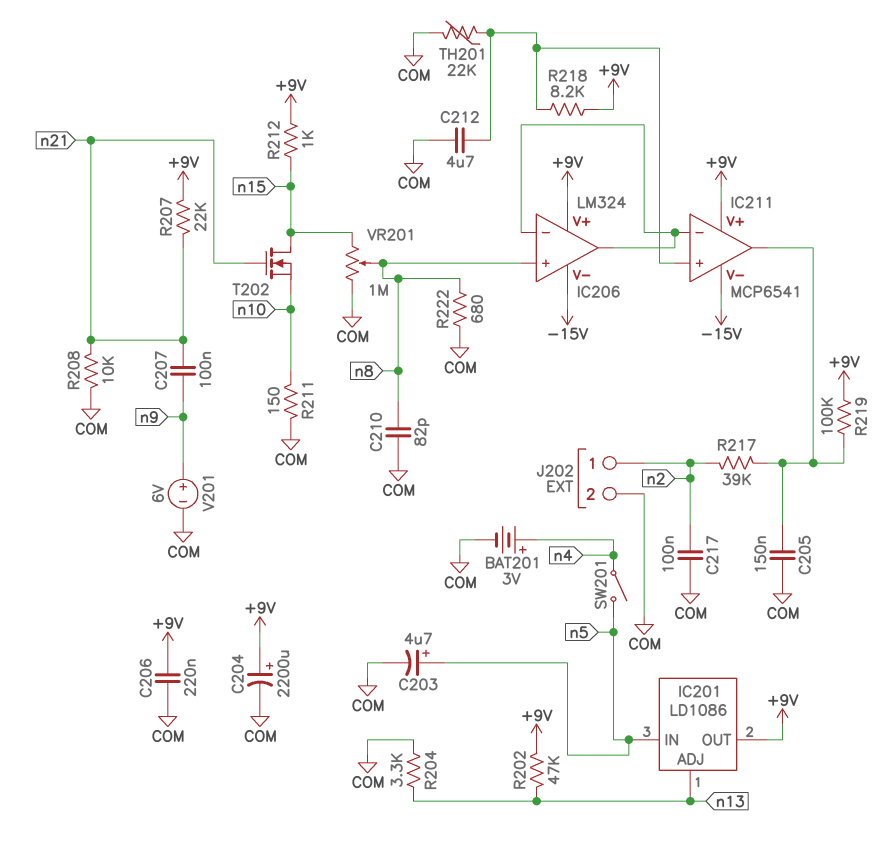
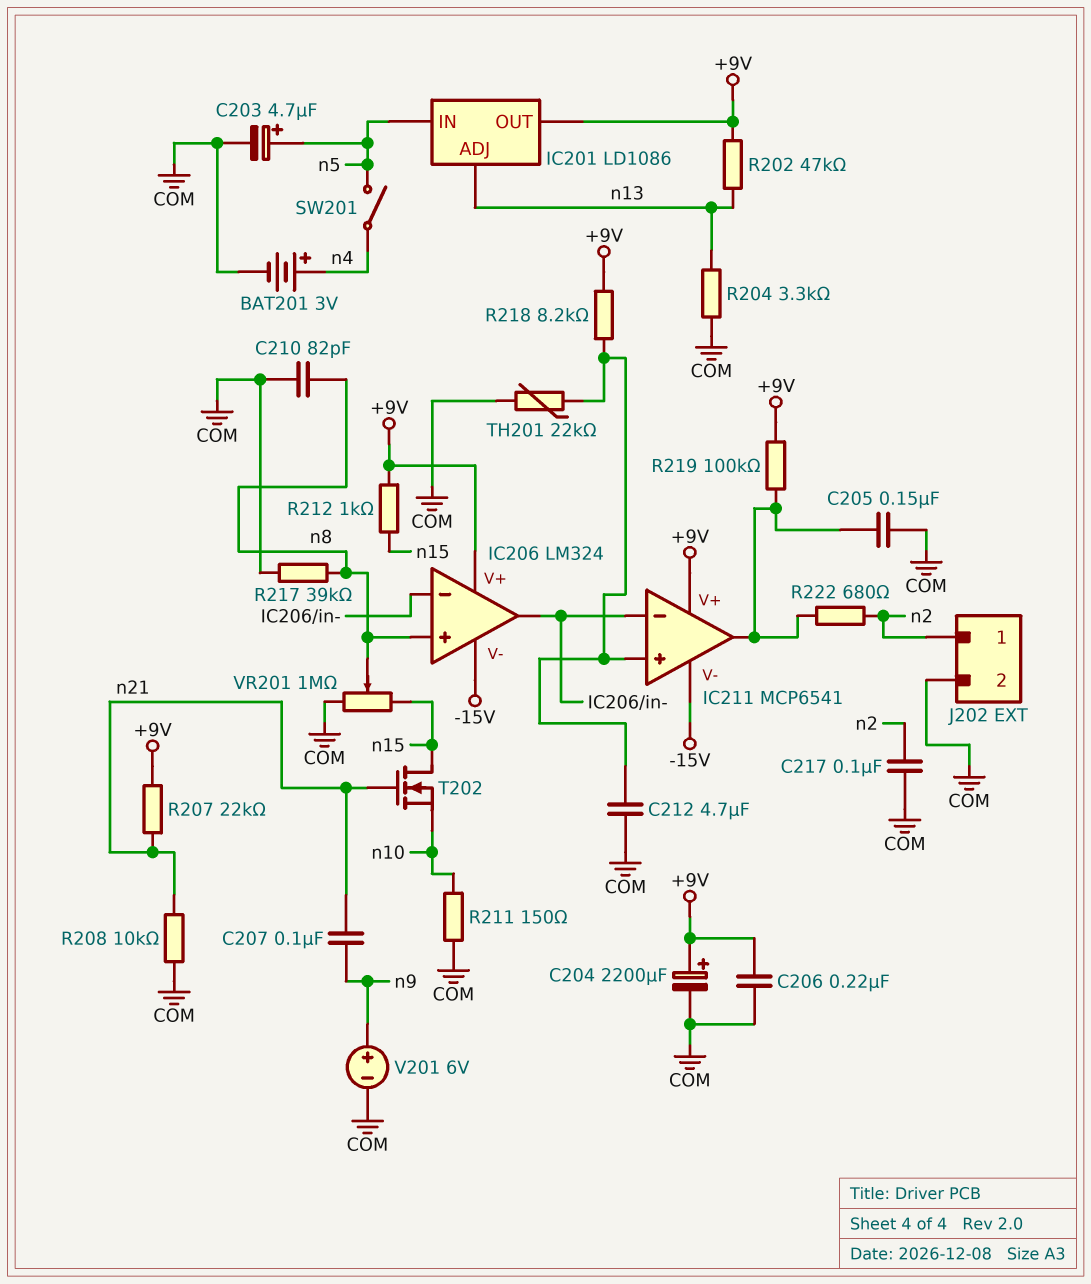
R217: 39k (IC211/out, n2) -> 39k (COM, n8)
R222: 680 (COM, n8) -> 680 (IC211/out, n2)

